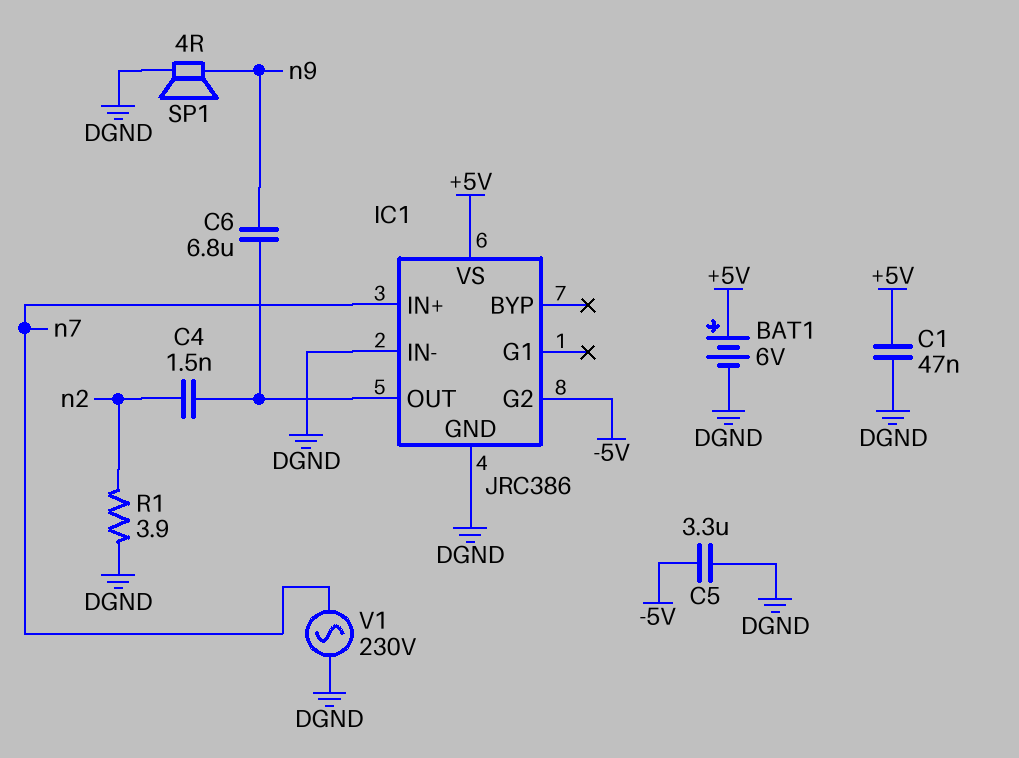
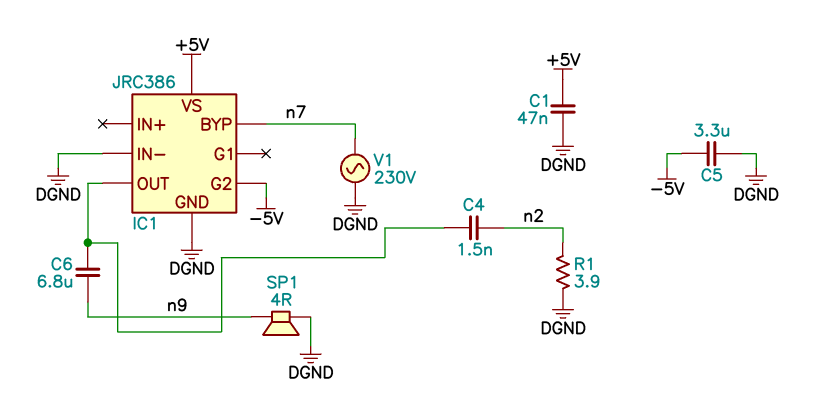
BAT1: 6V (plus +5V, minus DGND) -> none
IC1 pin BYP: none -> n7
IC1 pin IN+: n7 -> none

